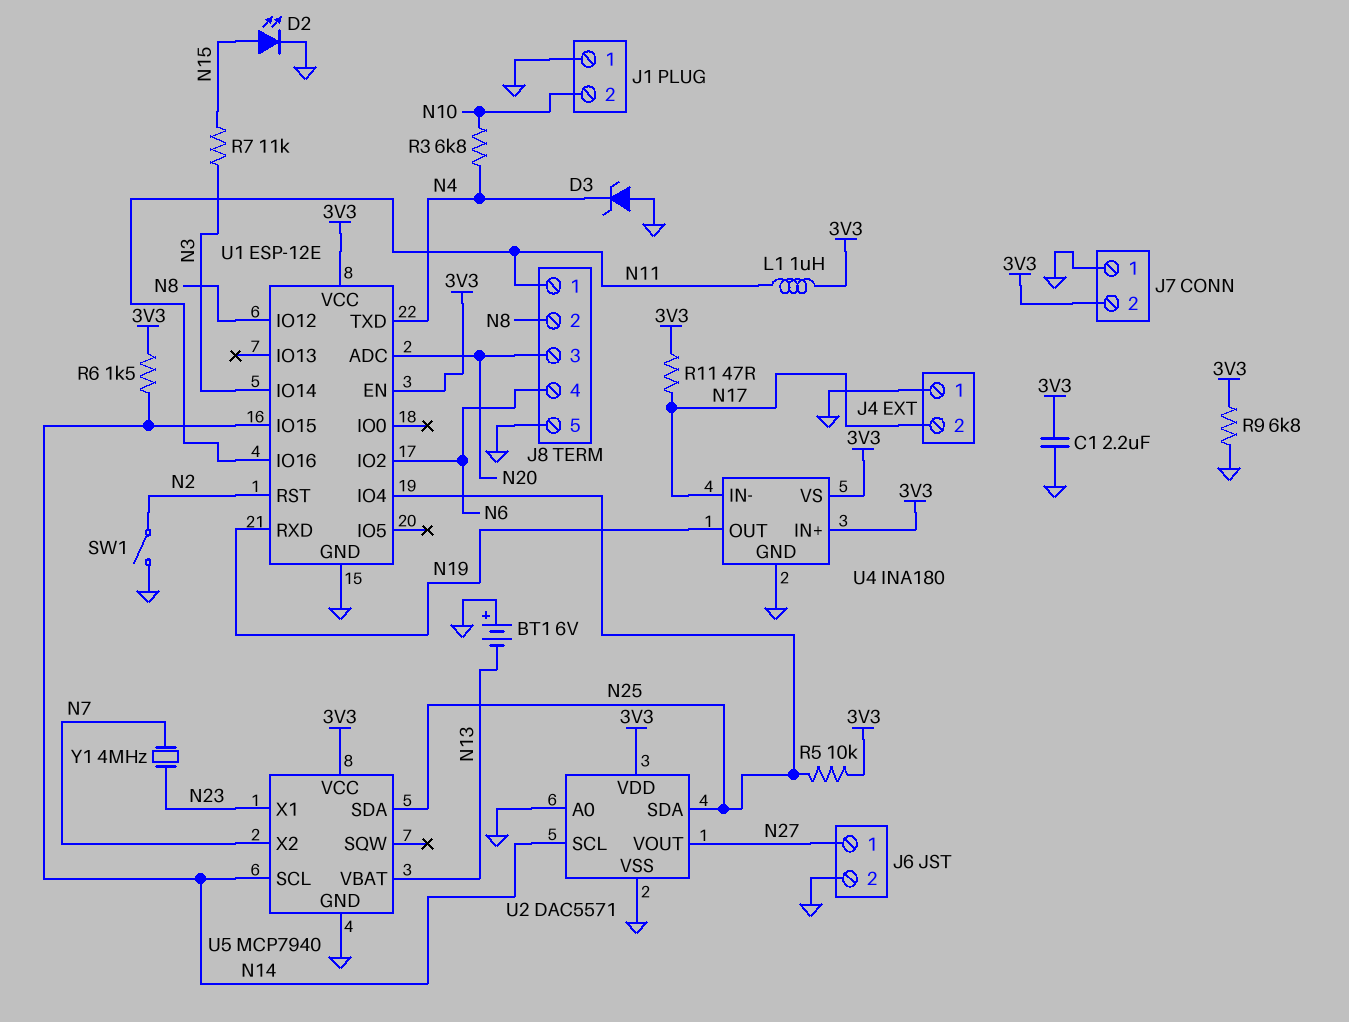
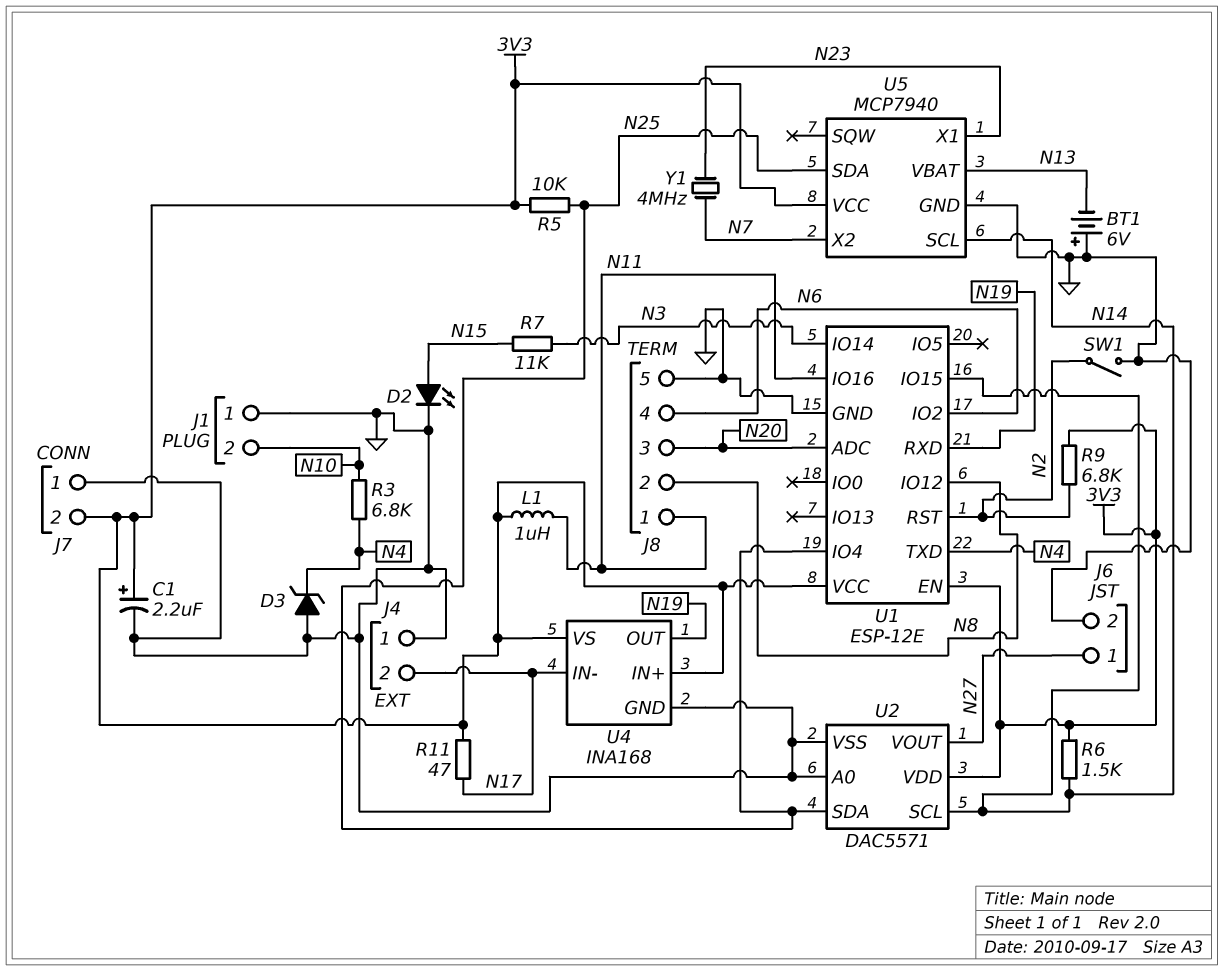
C1: 2.2uF (3V3, GND) -> 2.2uF (plus 3V3, minus GND)
R9: 6.8k (3V3, GND) -> 6.8k (3V3, N2)
U4: INA180 -> INA168

